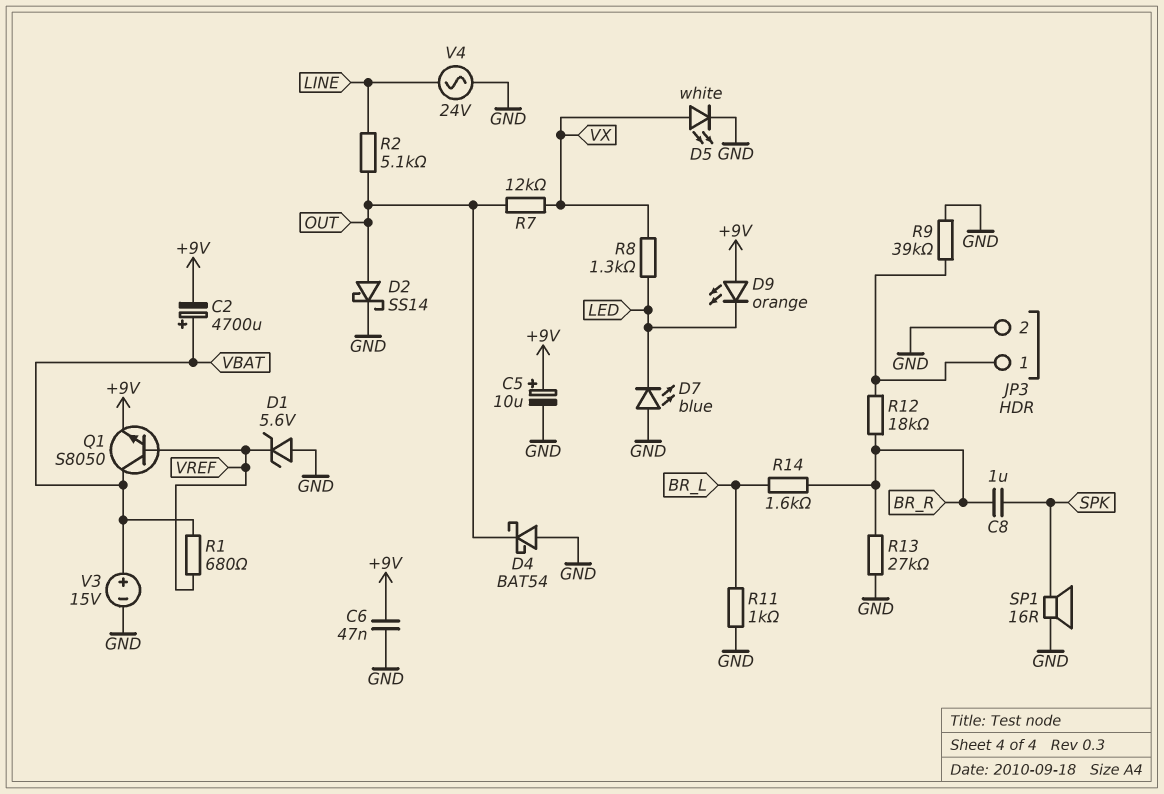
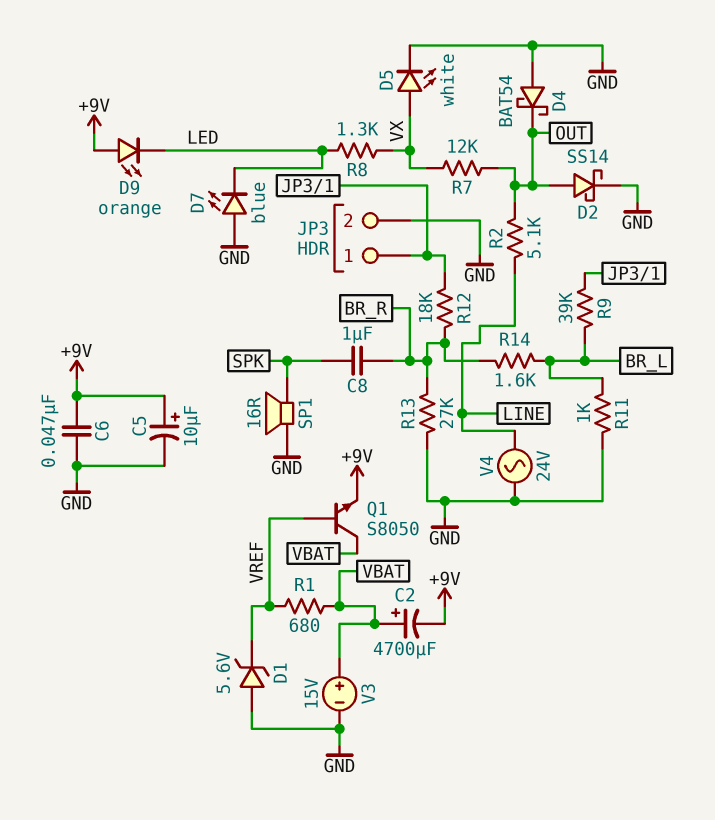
R9: 39k (GND, JP3/1) -> 39k (BR_L, JP3/1)

